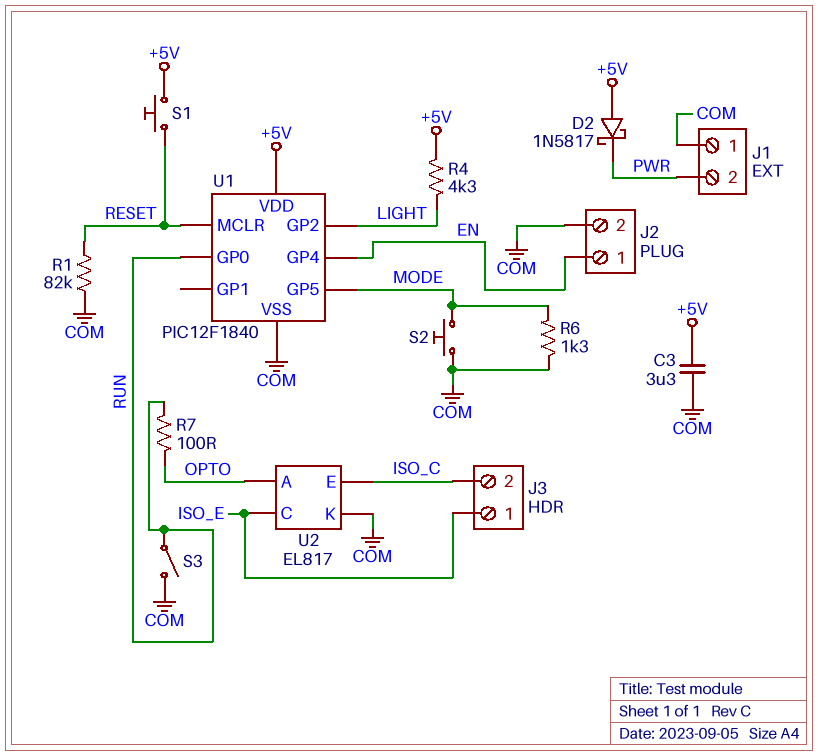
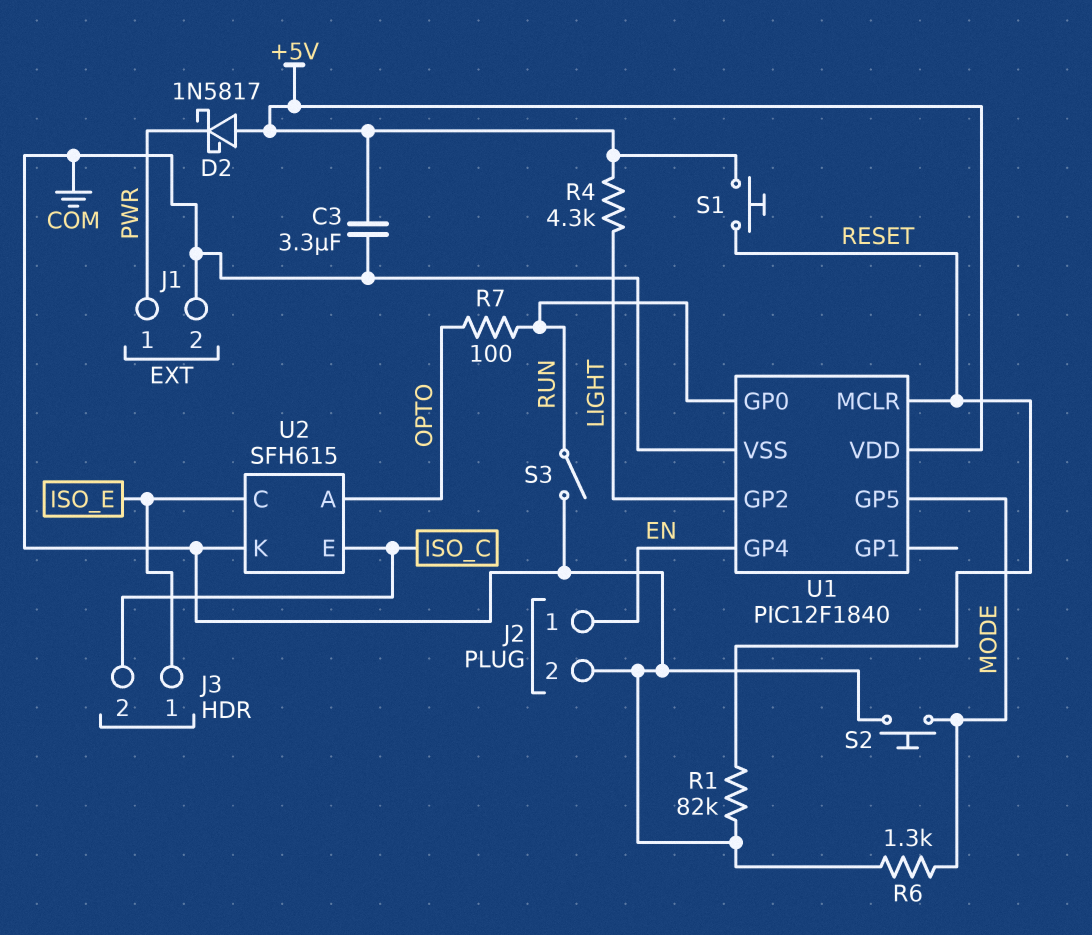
J1 pin 1: COM -> PWR
J1 pin 2: PWR -> COM
U2: EL817 -> SFH615

